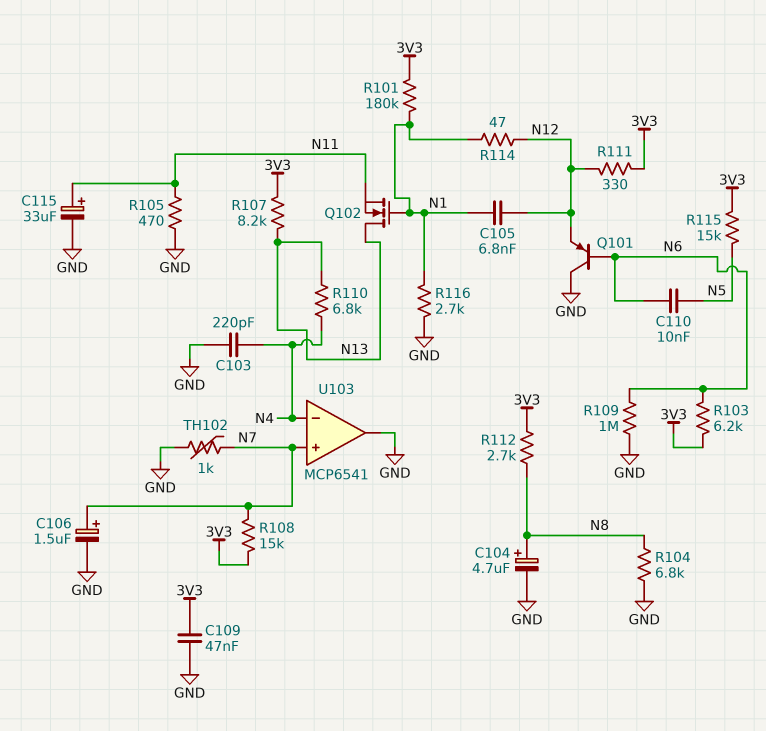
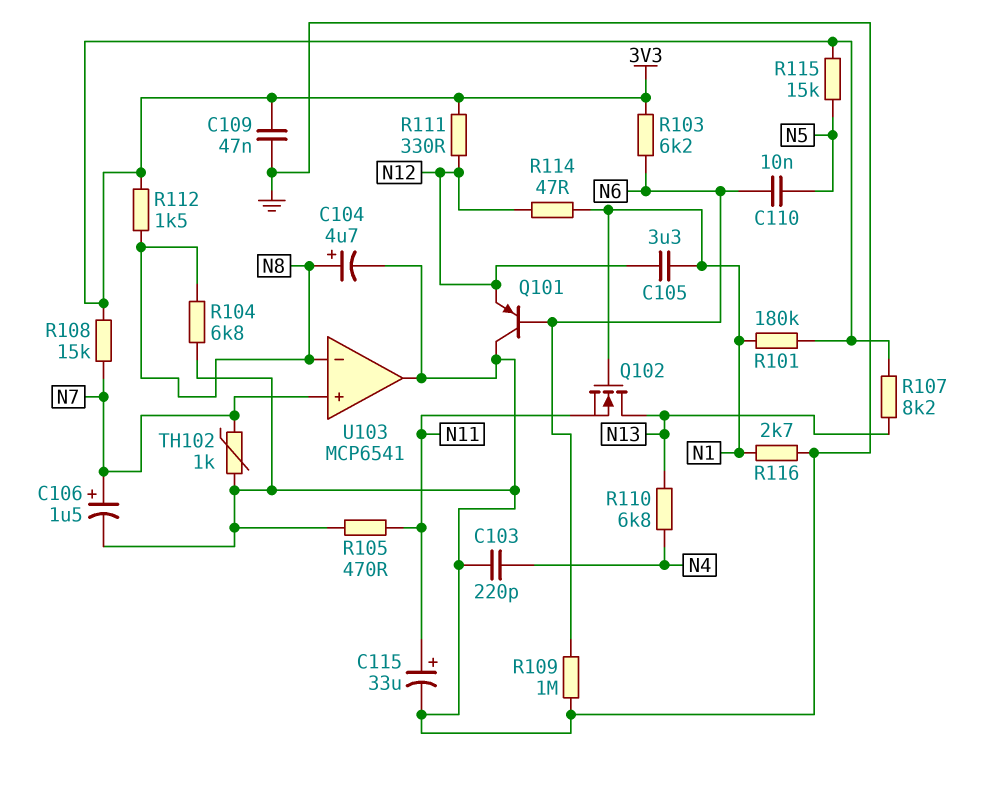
C105: 6.8nF (N1, N12) -> 3.3uF (N1, N12)
R112: 2.7k (3V3, N8) -> 1.5k (3V3, N8)
U103 pin in-: N4 -> N8

